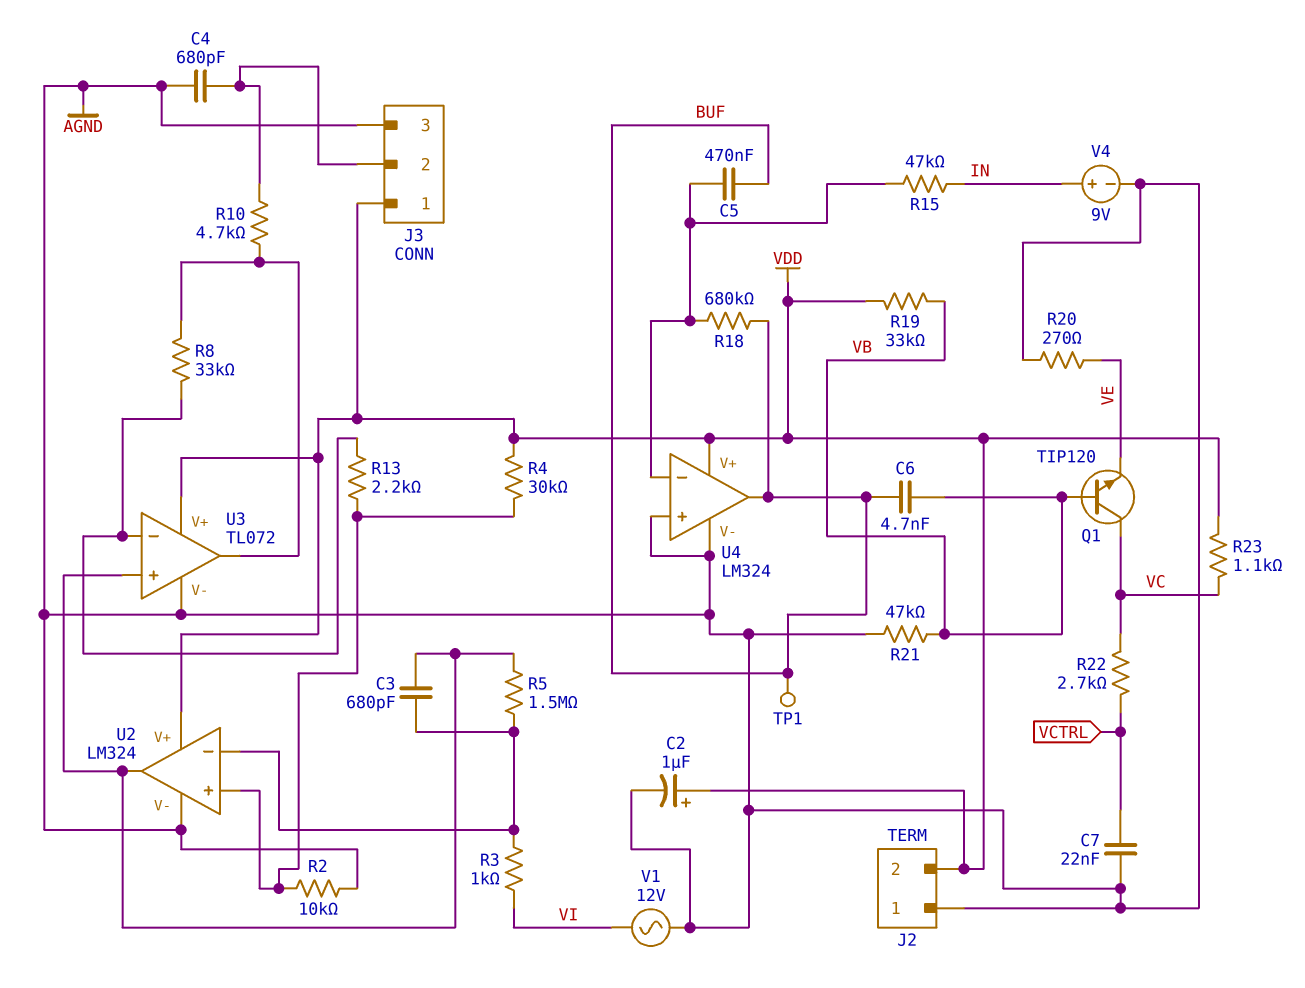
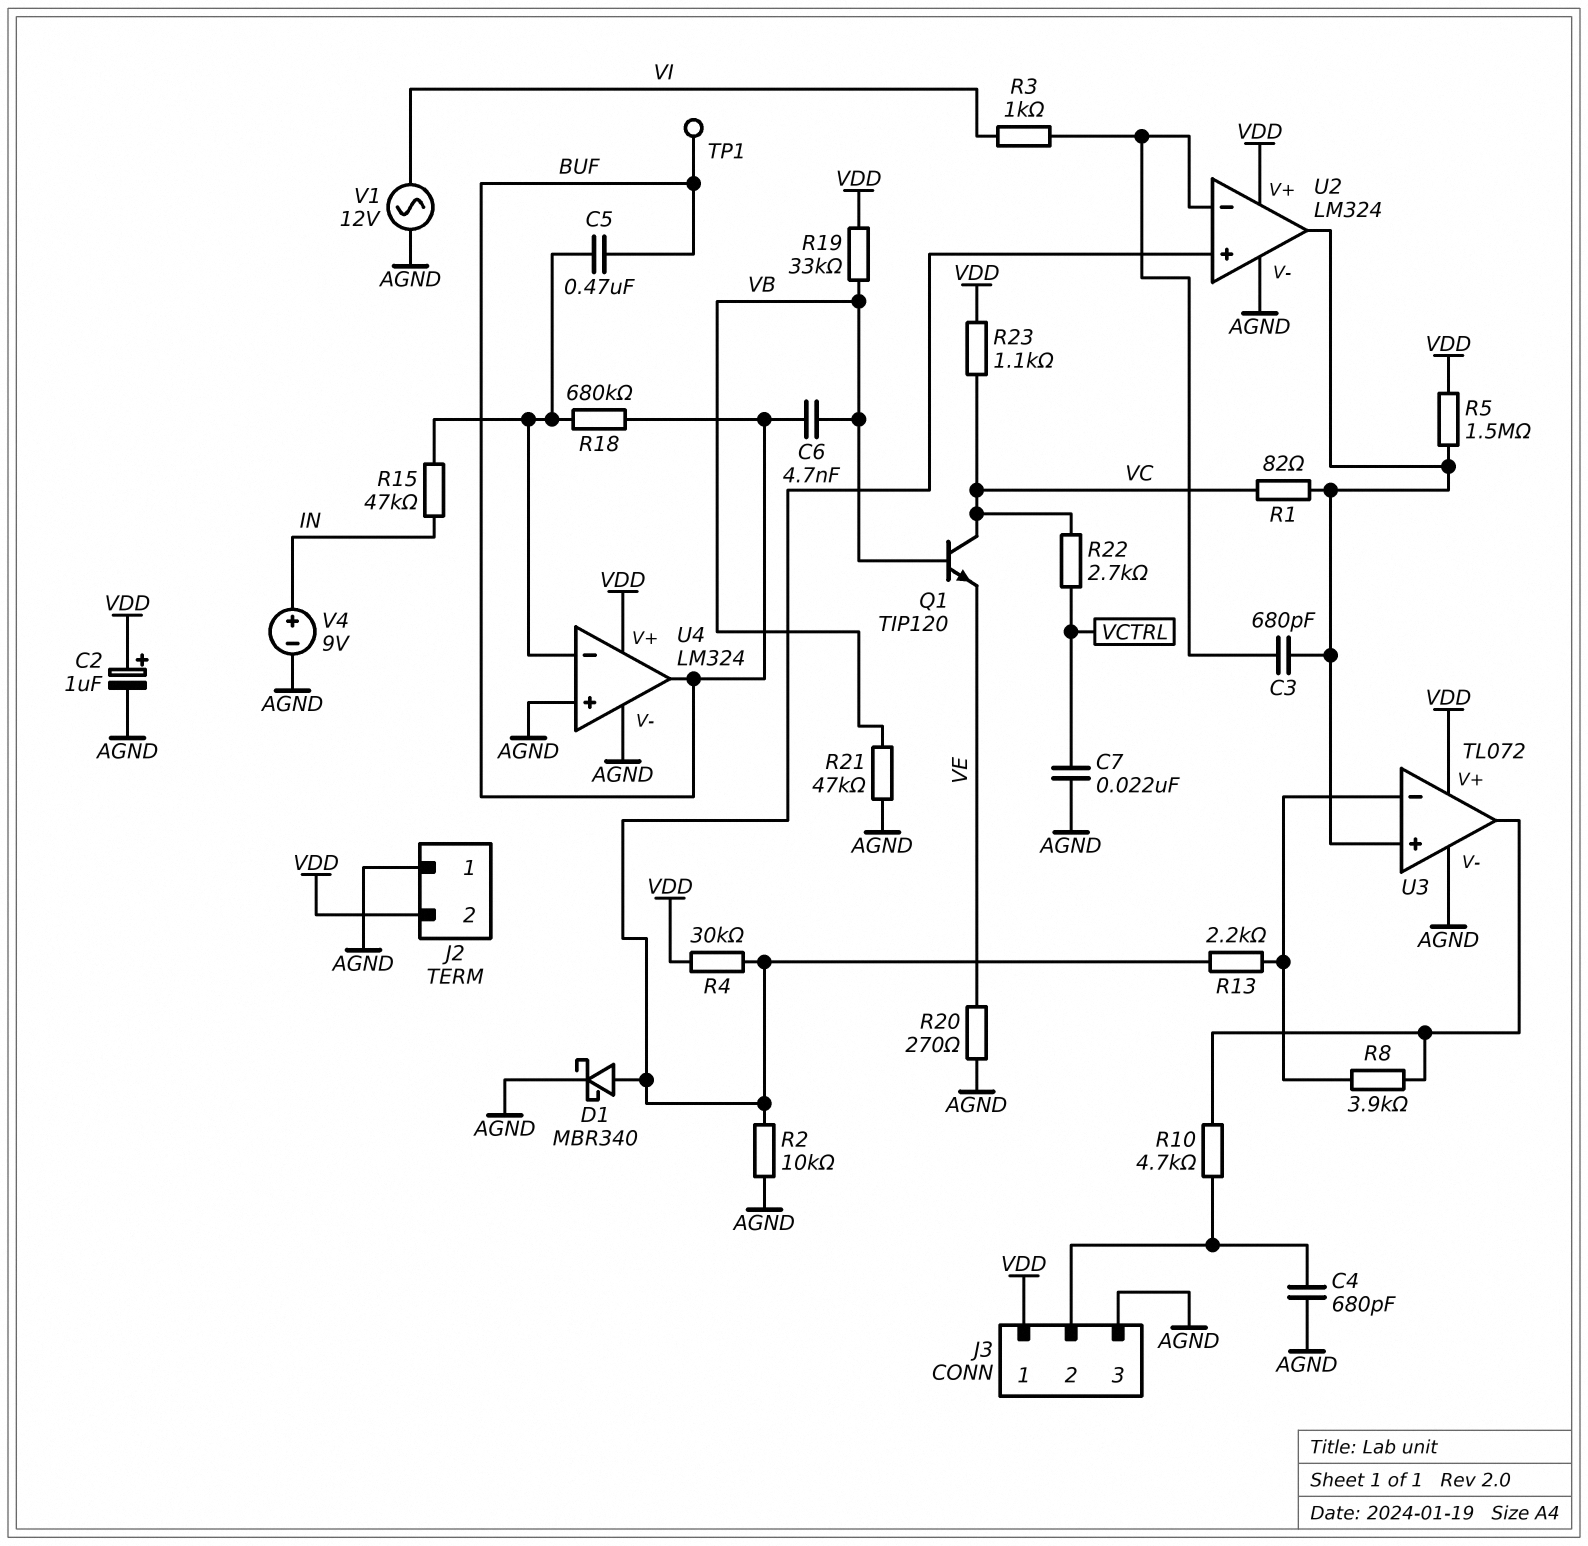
D1: none -> schottky MBR340 (A U2/in+, K AGND)
R1: none -> 82 (U2/out, VC)
R5: 1.5M (U2/in-, U2/out) -> 1.5M (U2/out, VDD)
R8: 33k (U3/in-, U3/out) -> 3.9k (U3/in-, U3/out)

